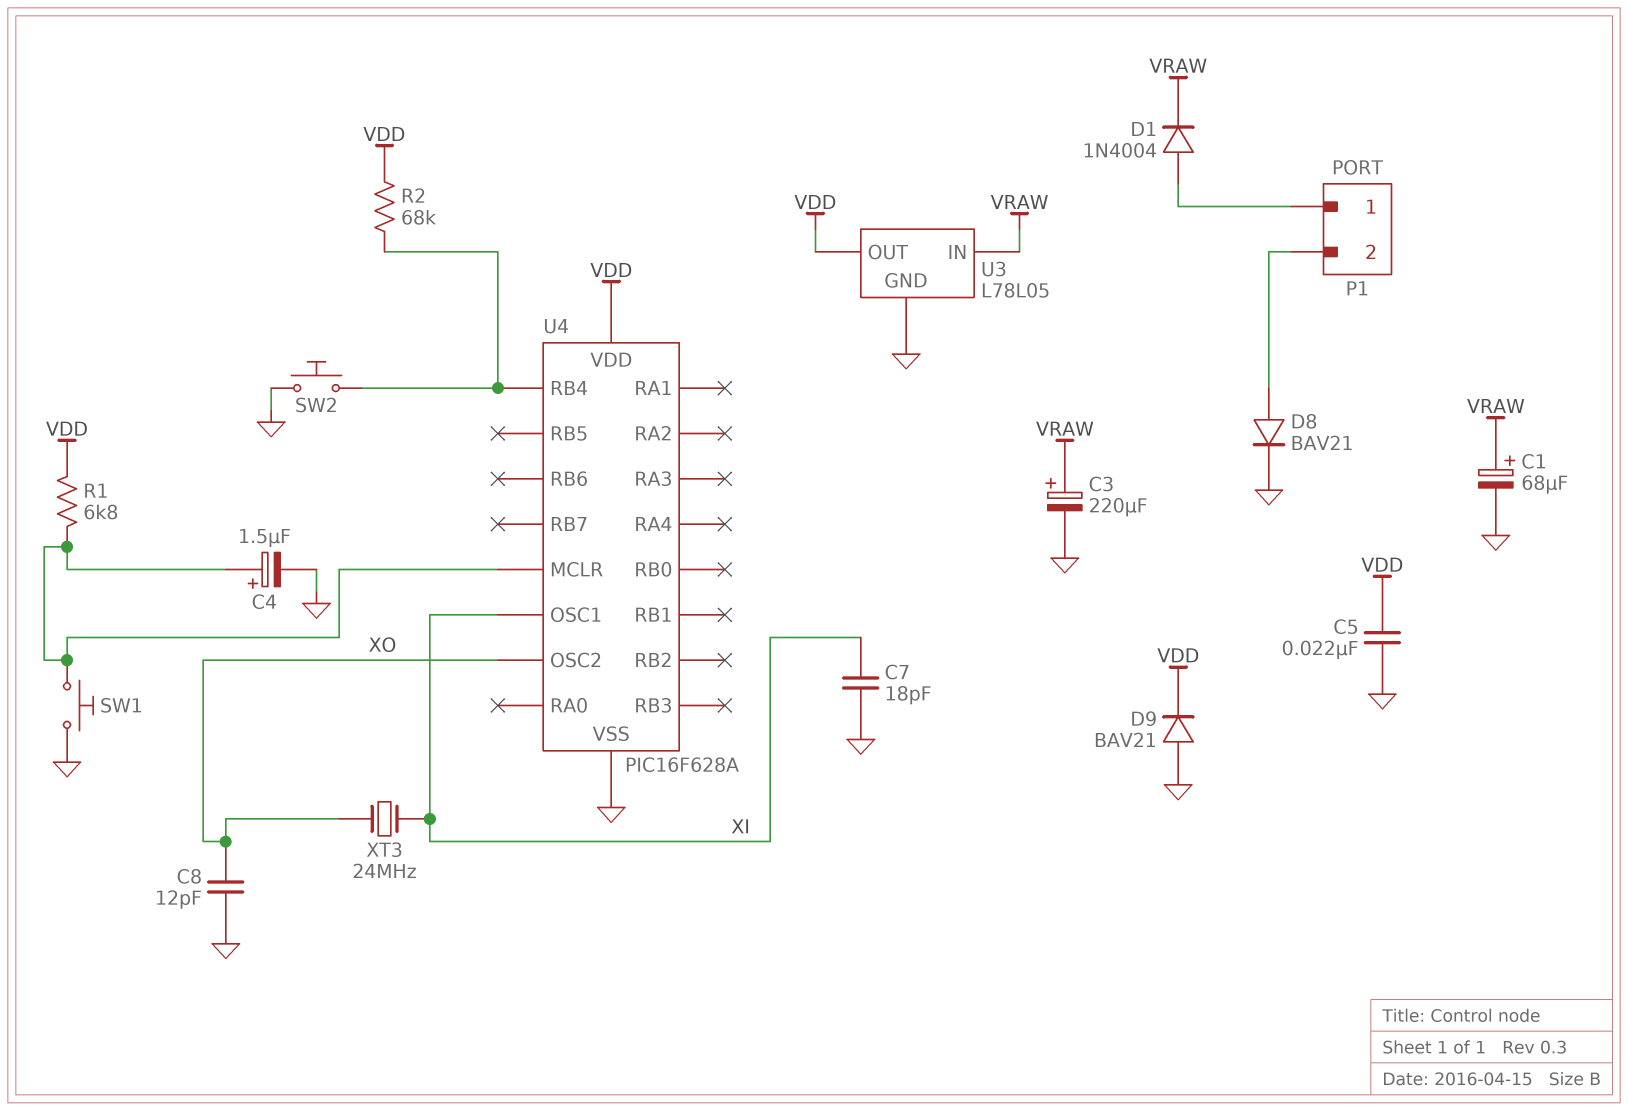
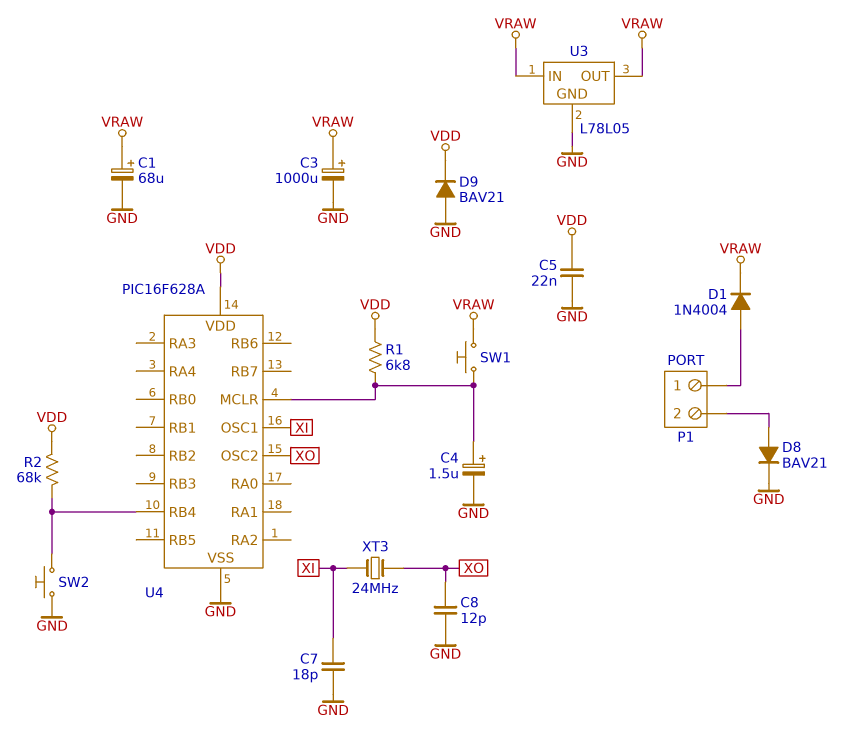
C3: 220uF (plus VRAW, minus GND) -> 1000uF (plus VRAW, minus GND)
SW1: button (GND, U4/MCLR) -> button (U4/MCLR, VRAW)
U3 pin OUT: VDD -> VRAW

